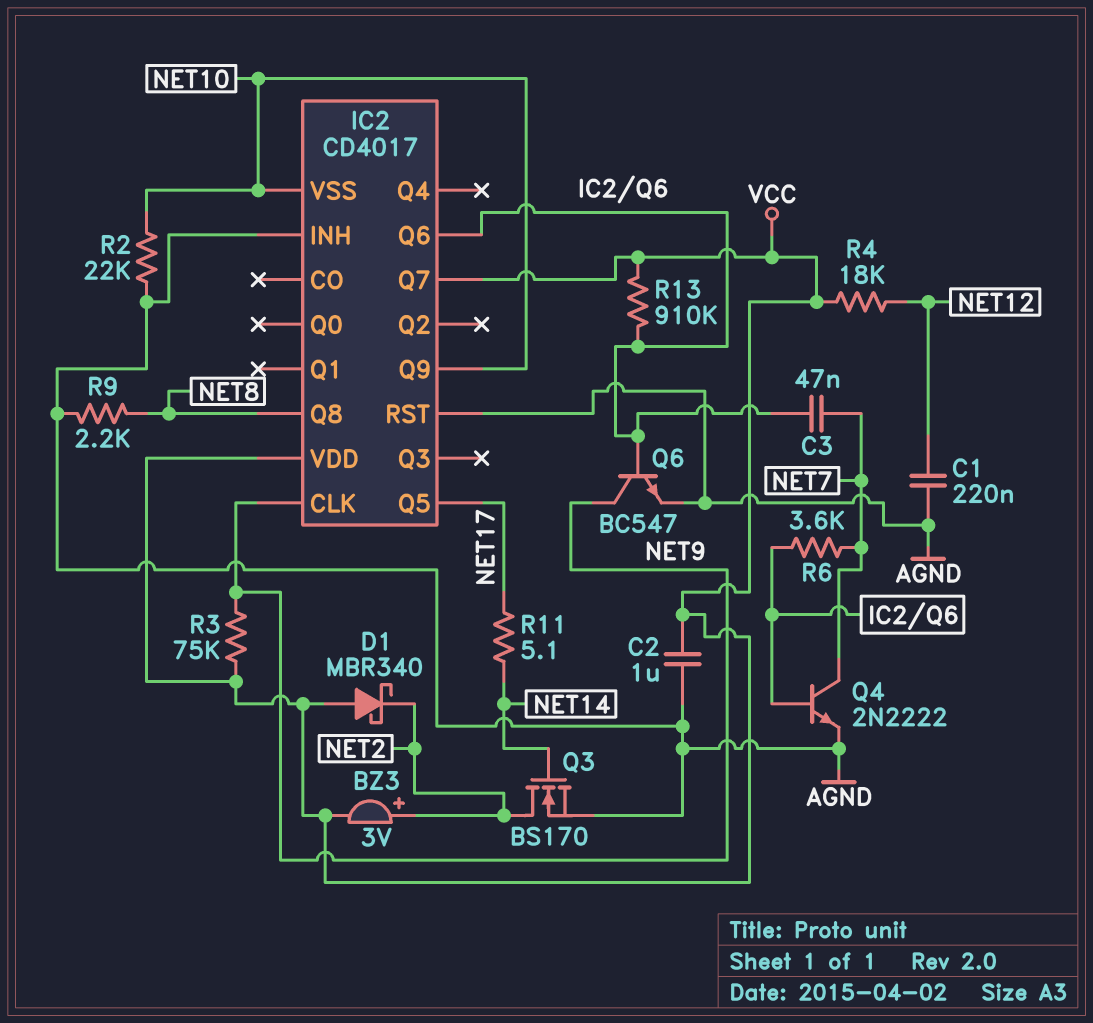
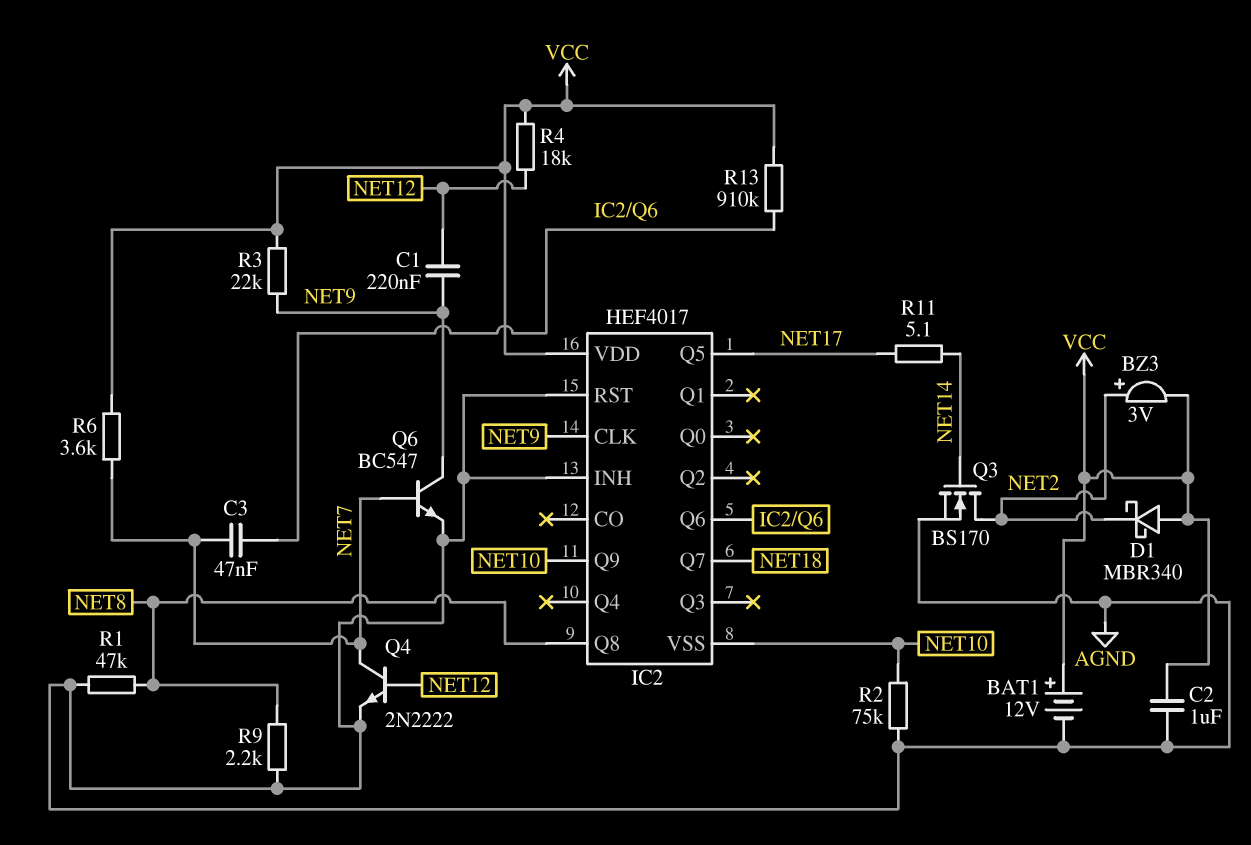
BAT1: none -> 12V (plus VCC, minus AGND)
C1: 220nF (AGND, NET12) -> 220nF (NET9, NET12)
IC2: CD4017 -> HEF4017
IC2 pin Q7: VCC -> NET18
Q4: NPN 2N2222 (B IC2/Q6, C NET7, E AGND) -> NPN 2N2222 (B NET12, C NET7, E AGND)
Q6: NPN BC547 (B IC2/Q6, C NET9, E AGND) -> NPN BC547 (B NET7, C NET9, E AGND)
R1: none -> 47k (AGND, NET8)
R2: 22k (AGND, NET10) -> 75k (AGND, NET10)
R3: 75k (NET9, VCC) -> 22k (NET9, VCC)
R6: 3.6k (IC2/Q6, NET7) -> 3.6k (NET7, VCC)

